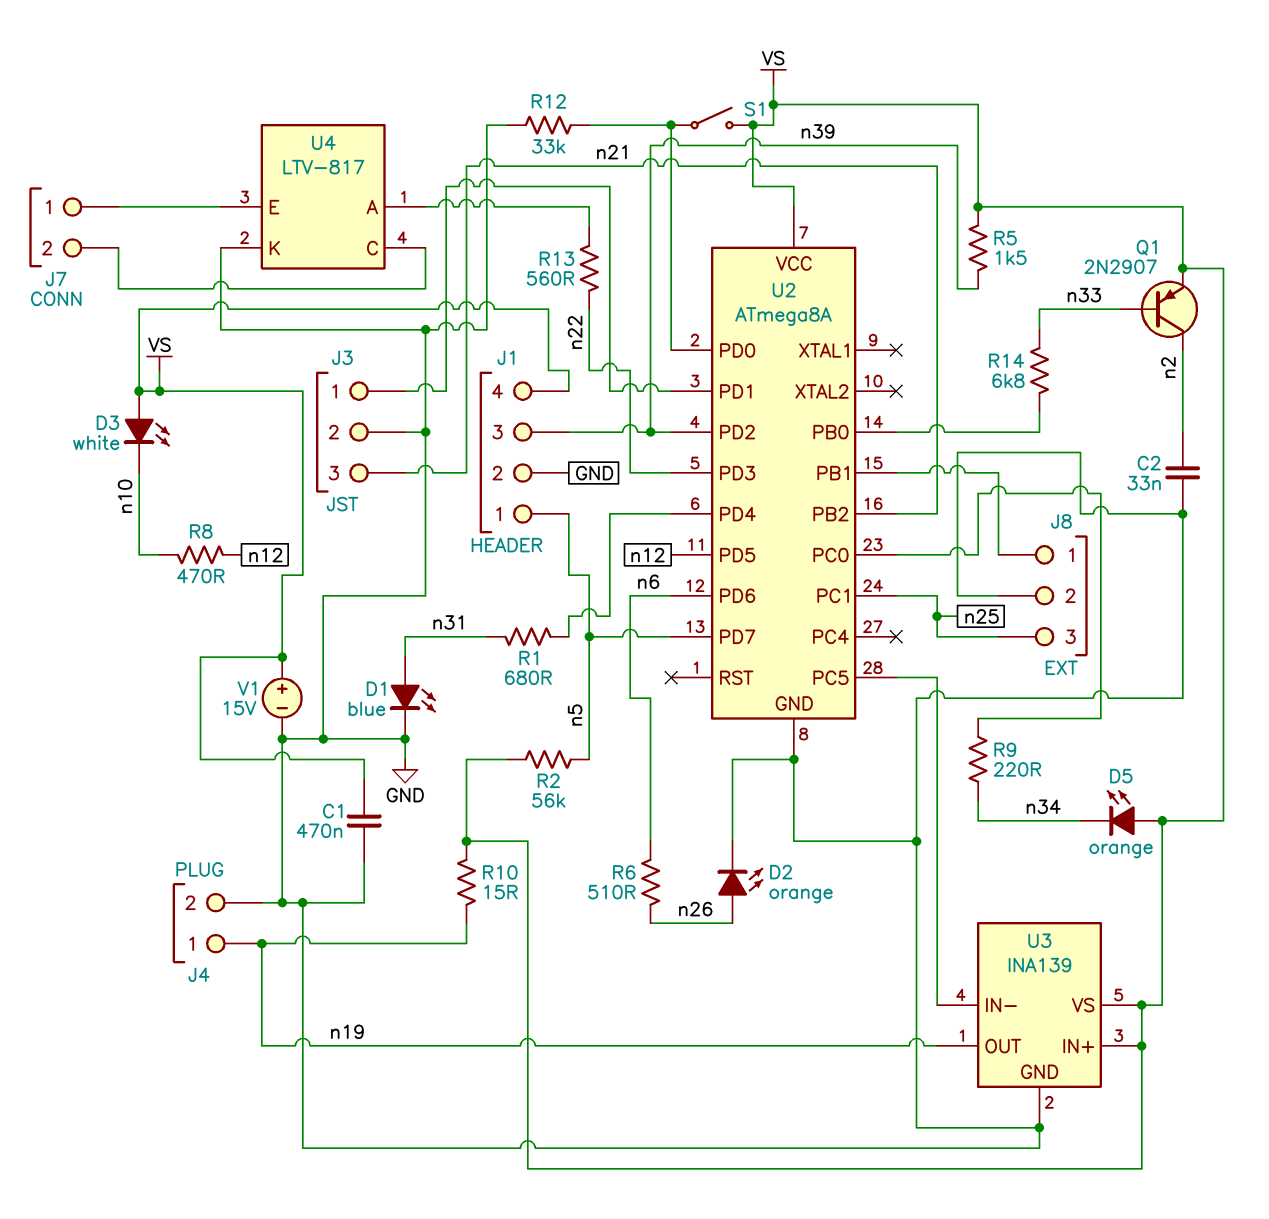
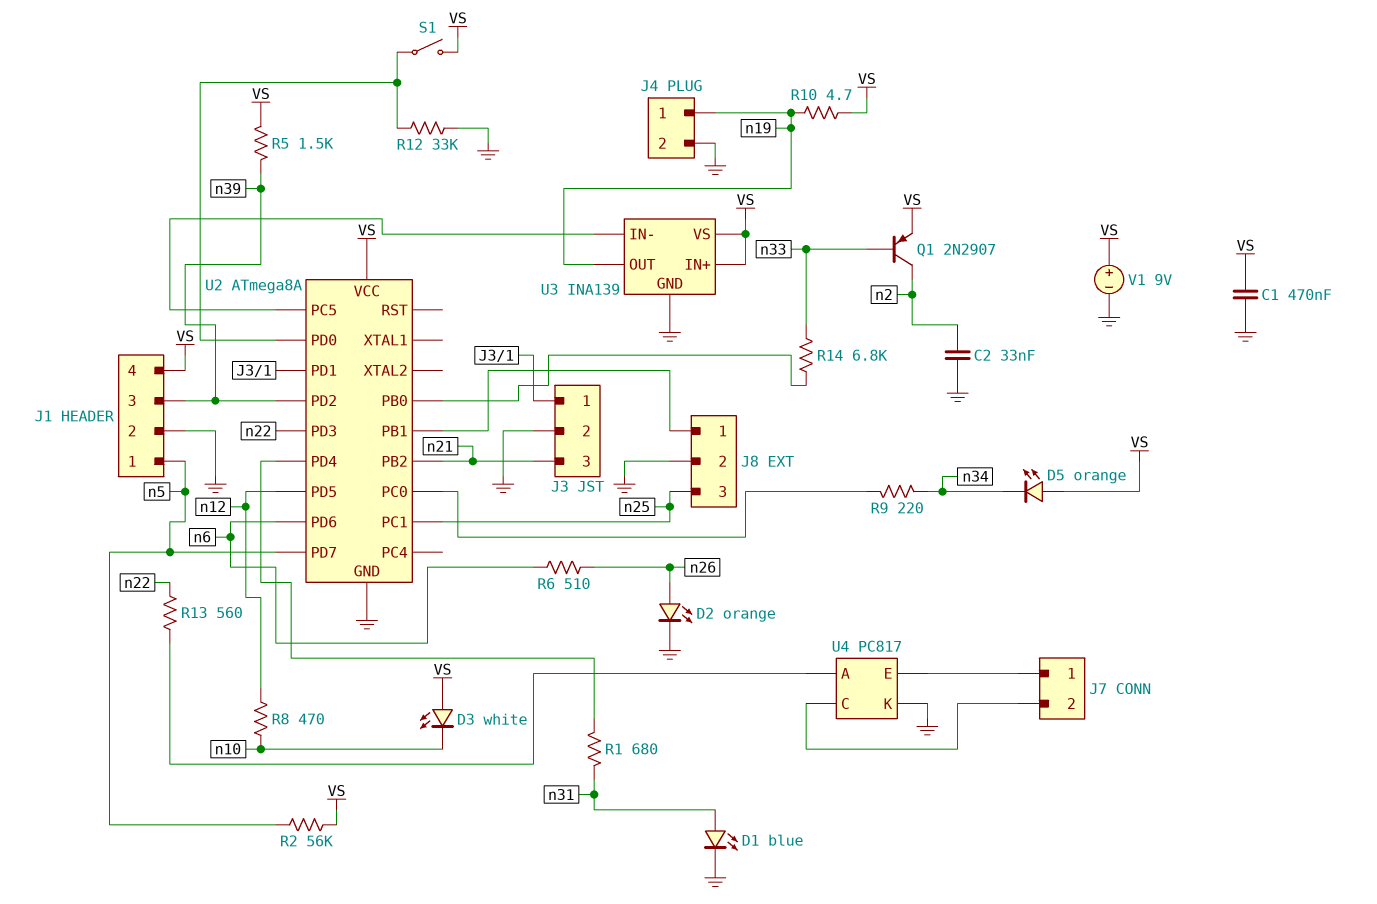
R10: 15 (VS, n19) -> 4.7 (VS, n19)
U4: LTV-817 -> PC817
V1: 15V (plus VS, minus GND) -> 9V (plus VS, minus GND)

